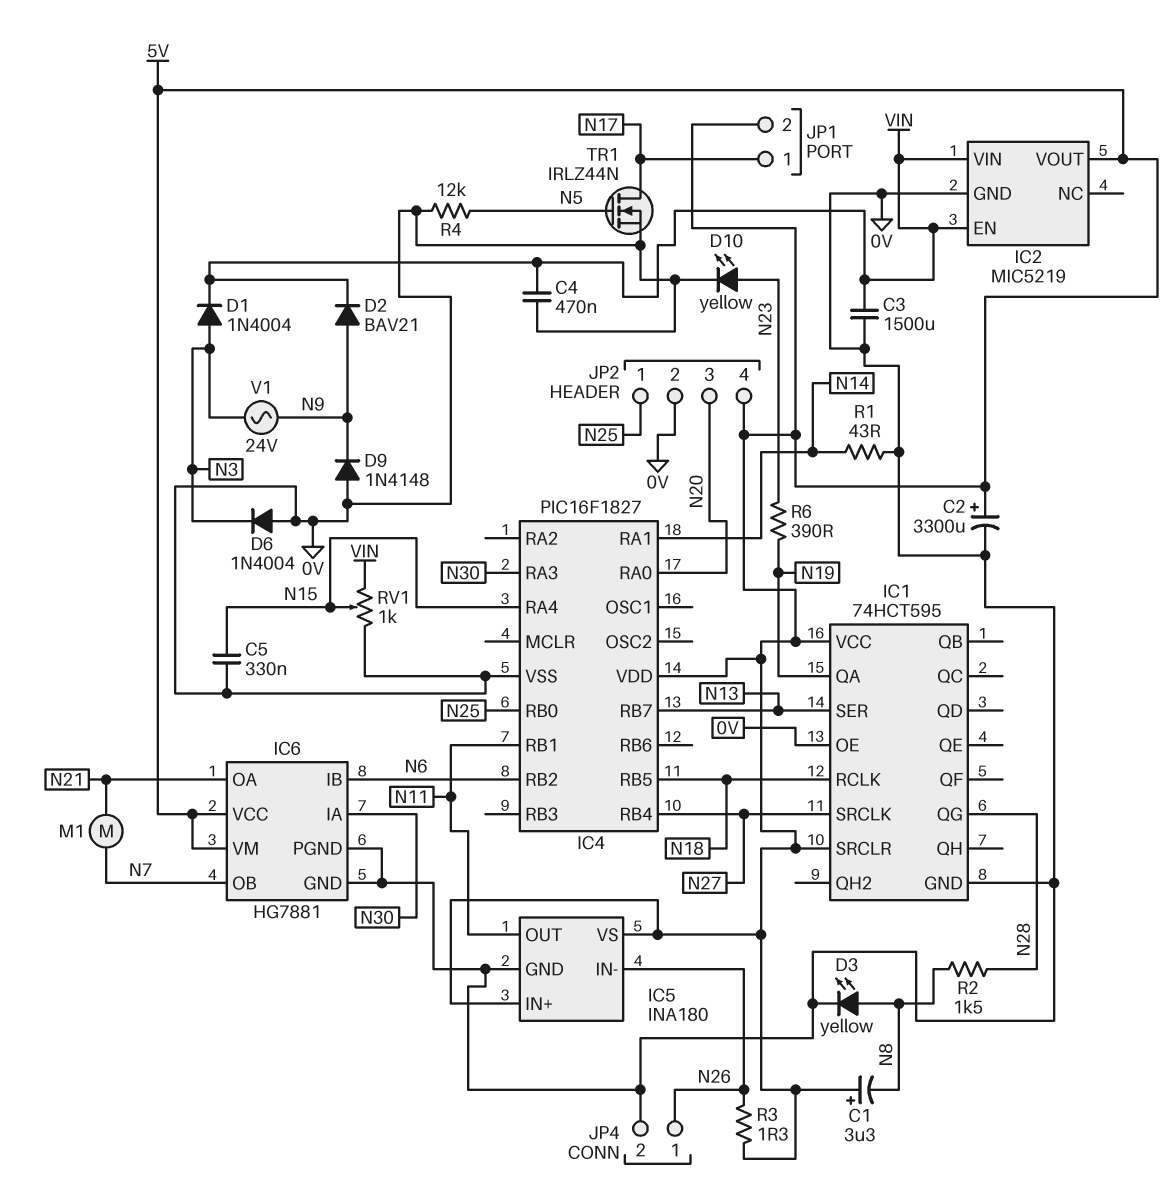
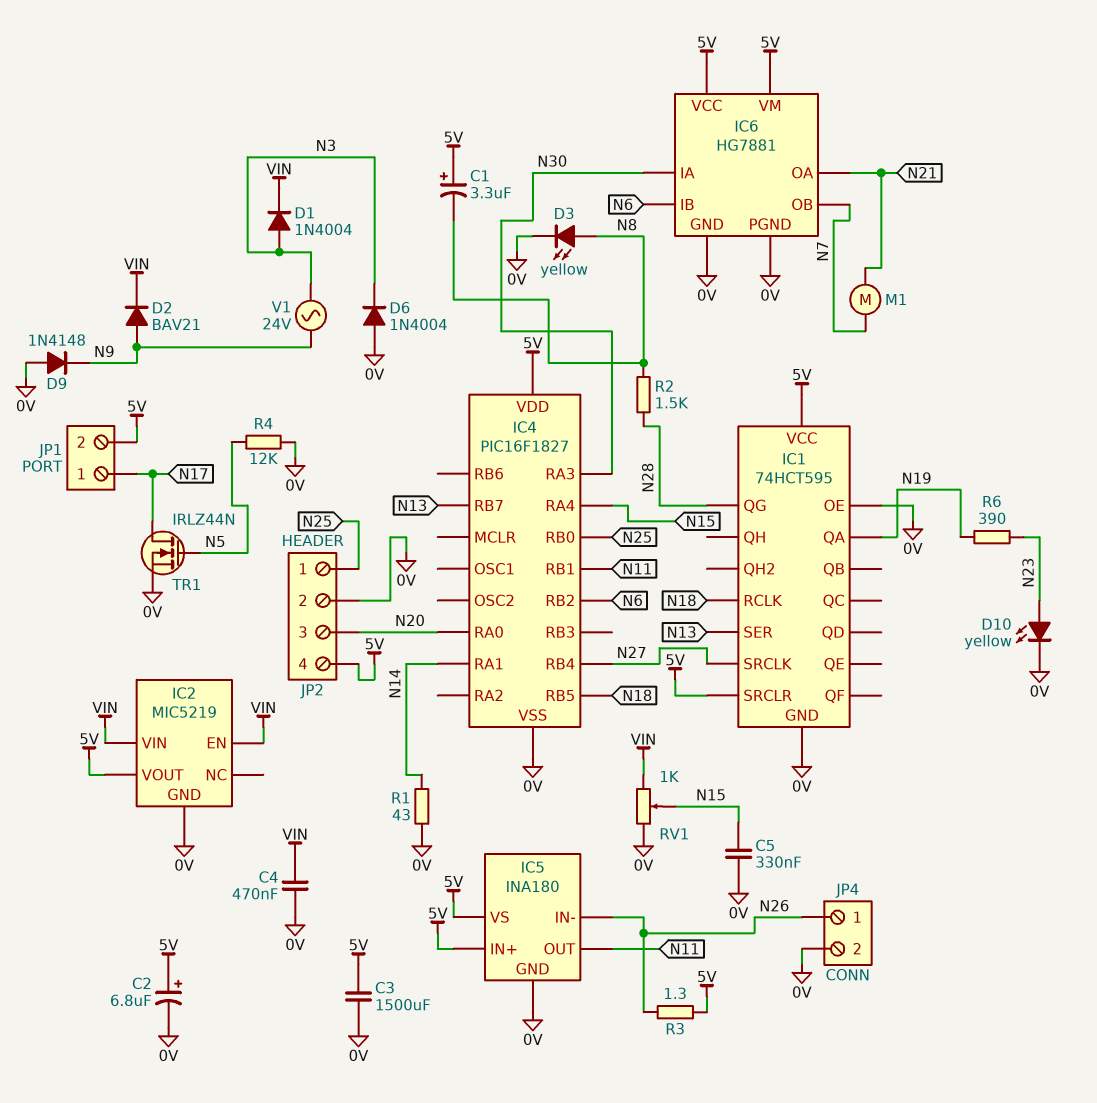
C2: 3300uF (plus 5V, minus 0V) -> 6.8uF (plus 5V, minus 0V)
C3: 1500uF (0V, VIN) -> 1500uF (0V, 5V)

